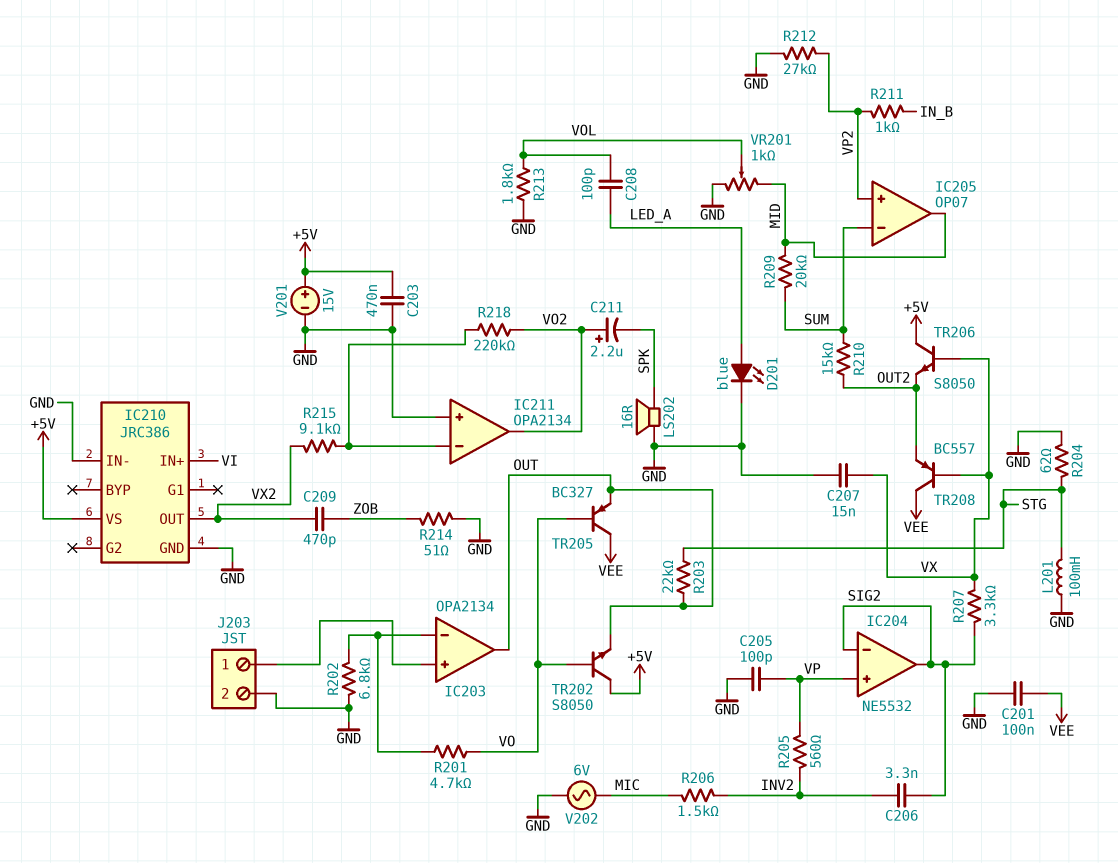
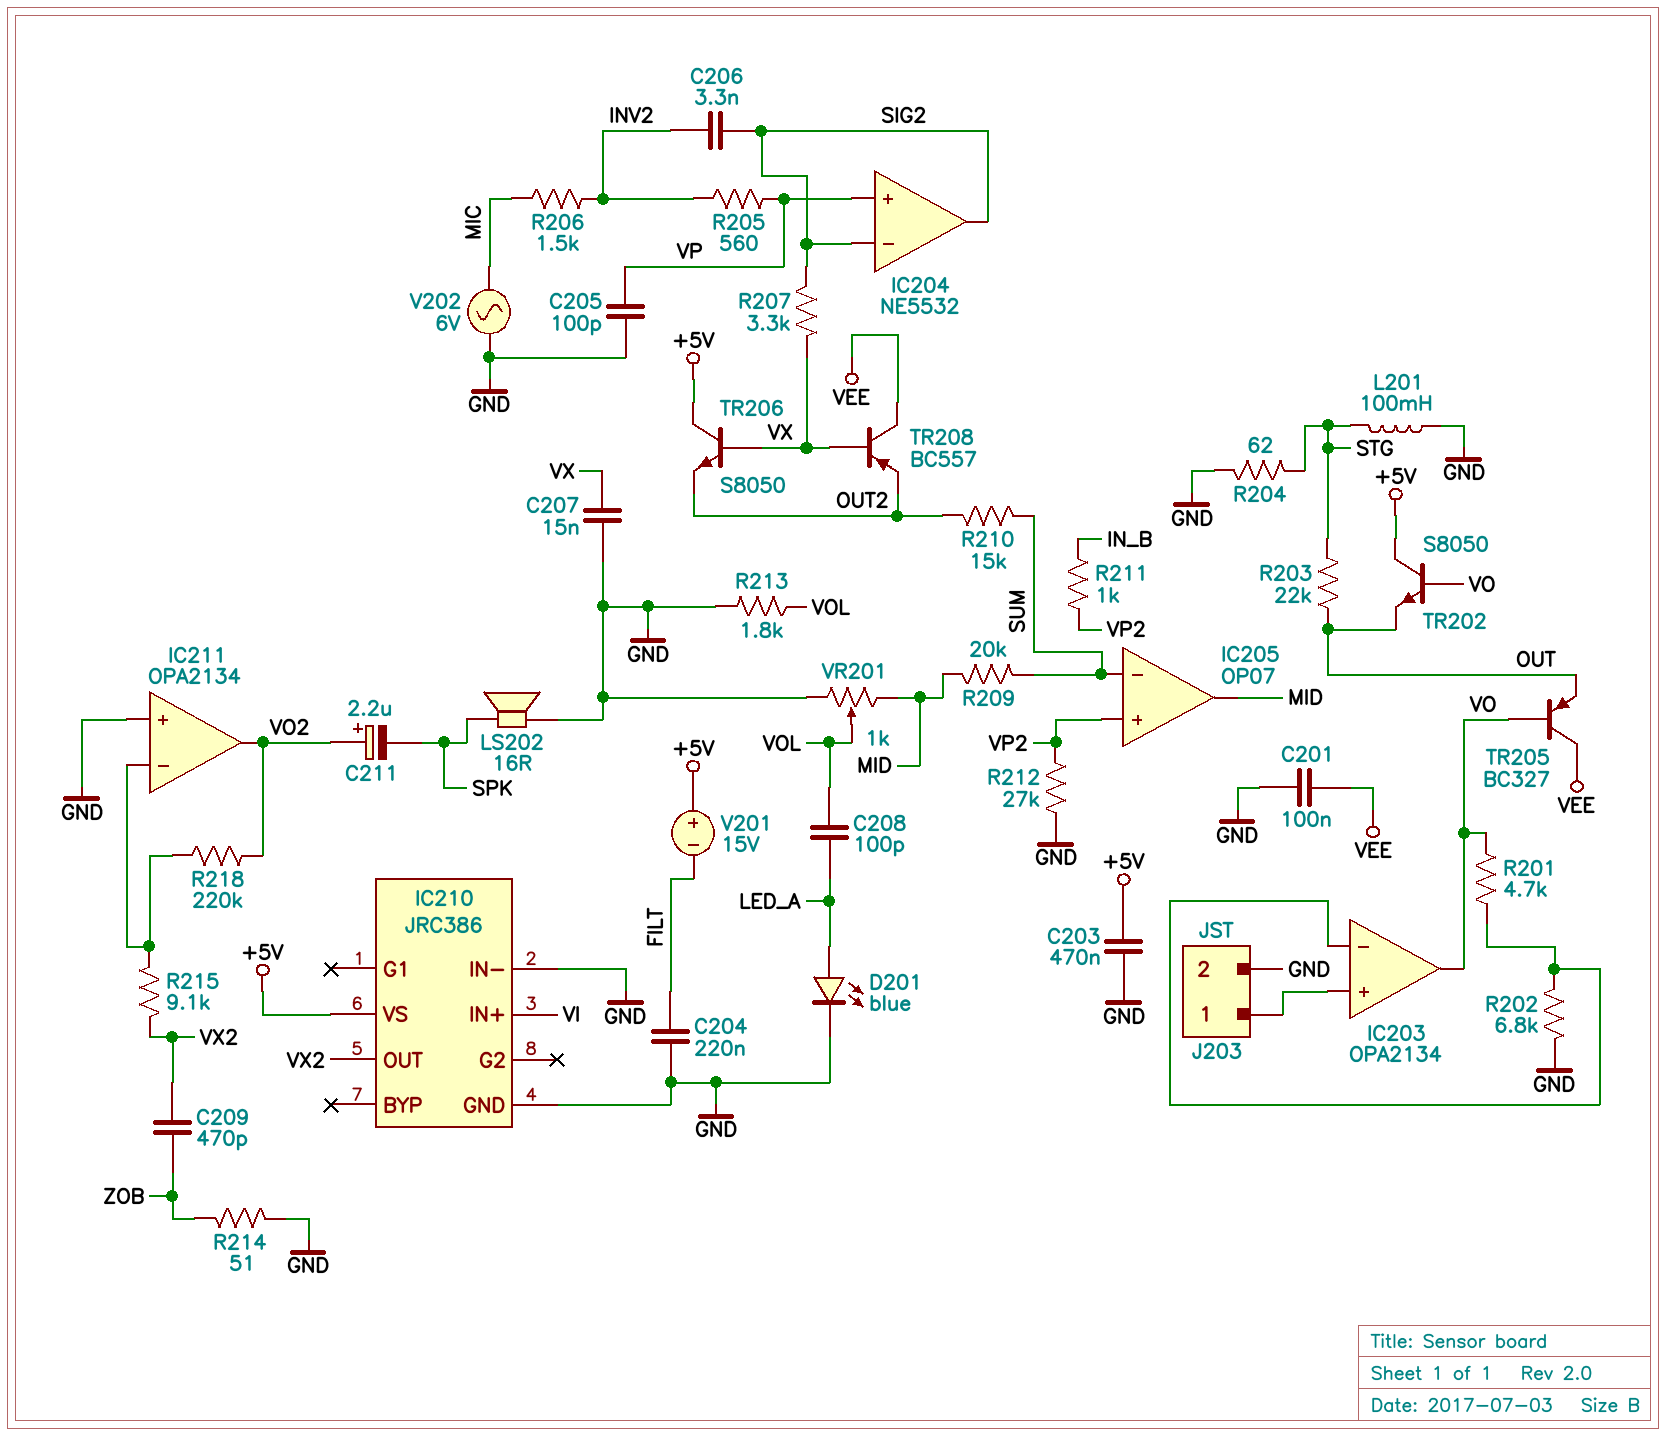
C204: none -> 220nF (FILT, GND)
IC203 pin out: OUT -> VO
V201: 15V (plus +5V, minus GND) -> 15V (plus +5V, minus FILT)

